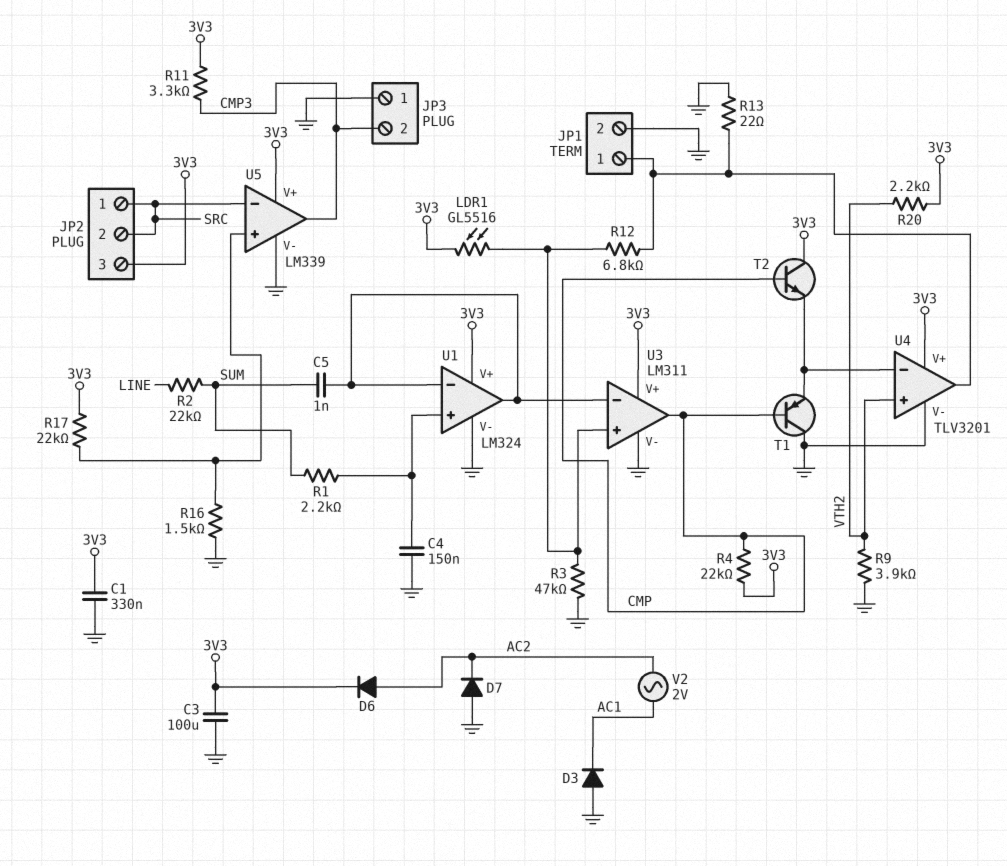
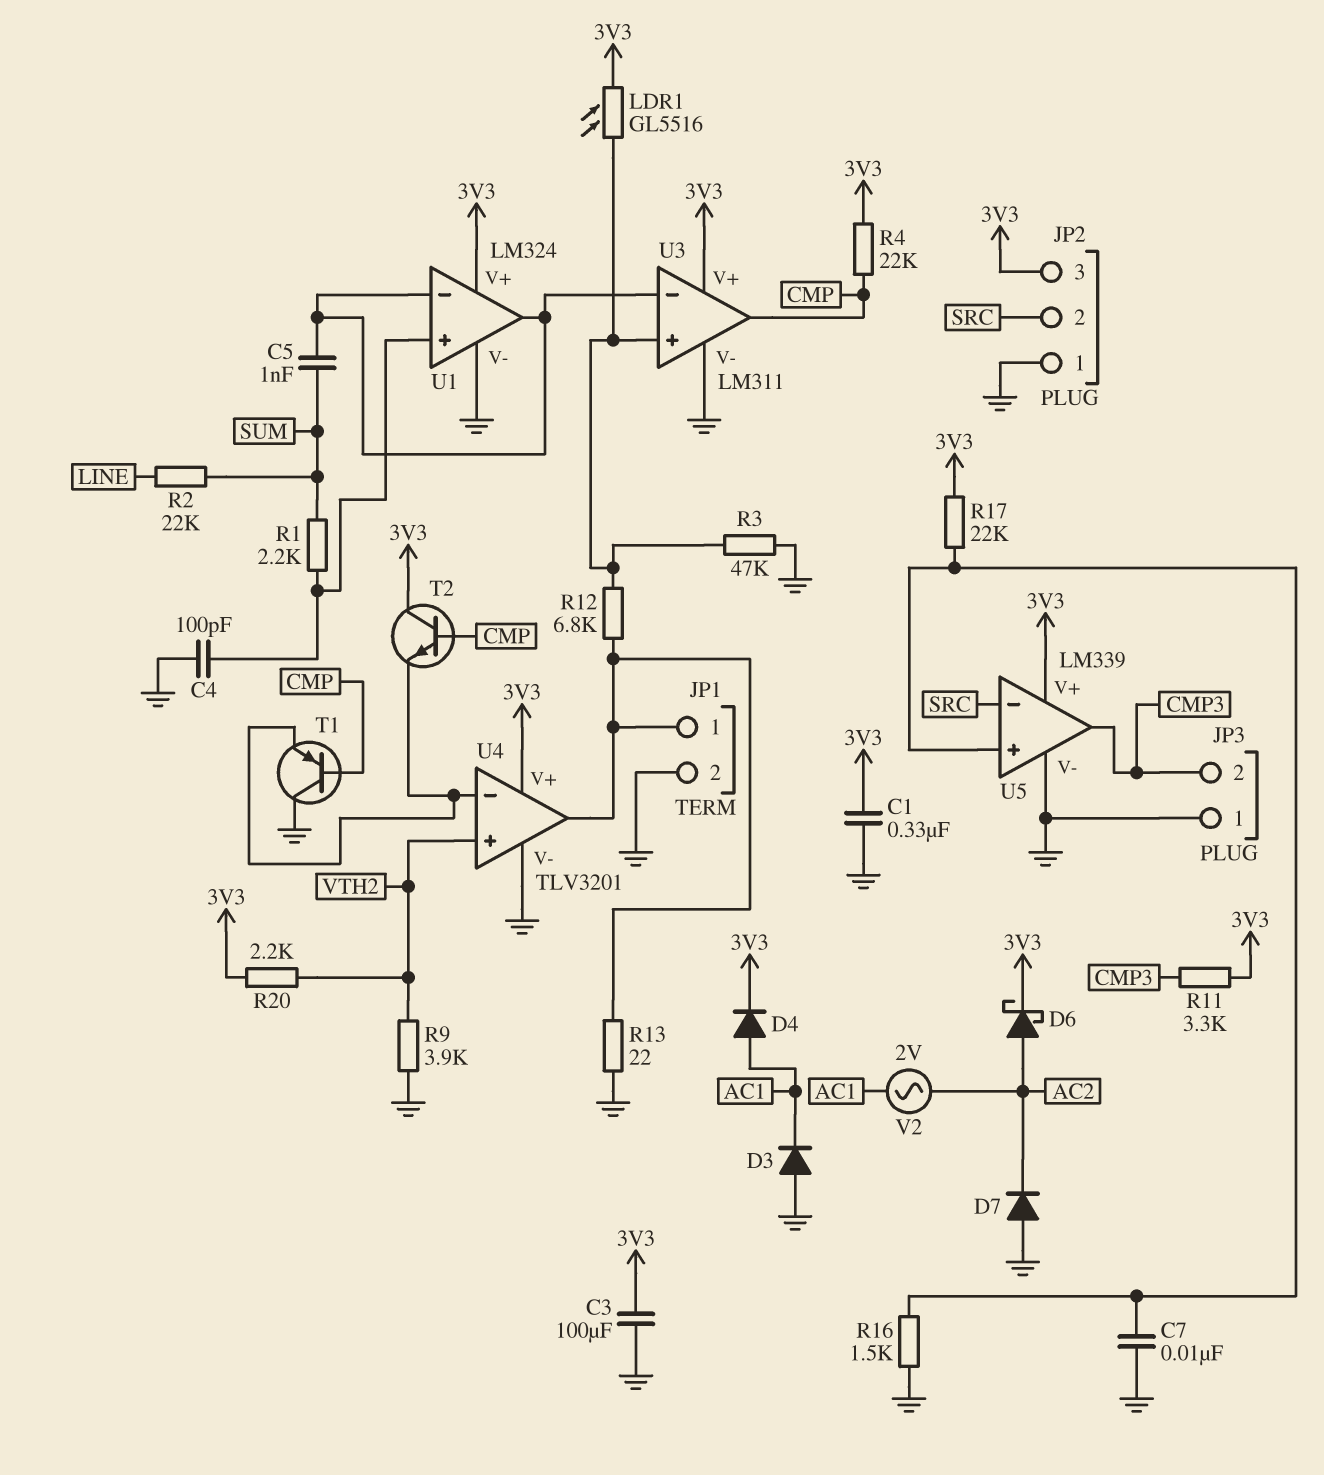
C4: 150nF (GND, U1/in+) -> 100pF (GND, U1/in+)
C7: none -> 10nF (GND, U5/in+)
D4: none -> diode (A AC1, K 3V3)
D6: diode (A AC2, K 3V3) -> schottky (A AC2, K 3V3)
JP2 pin 1: SRC -> GND

